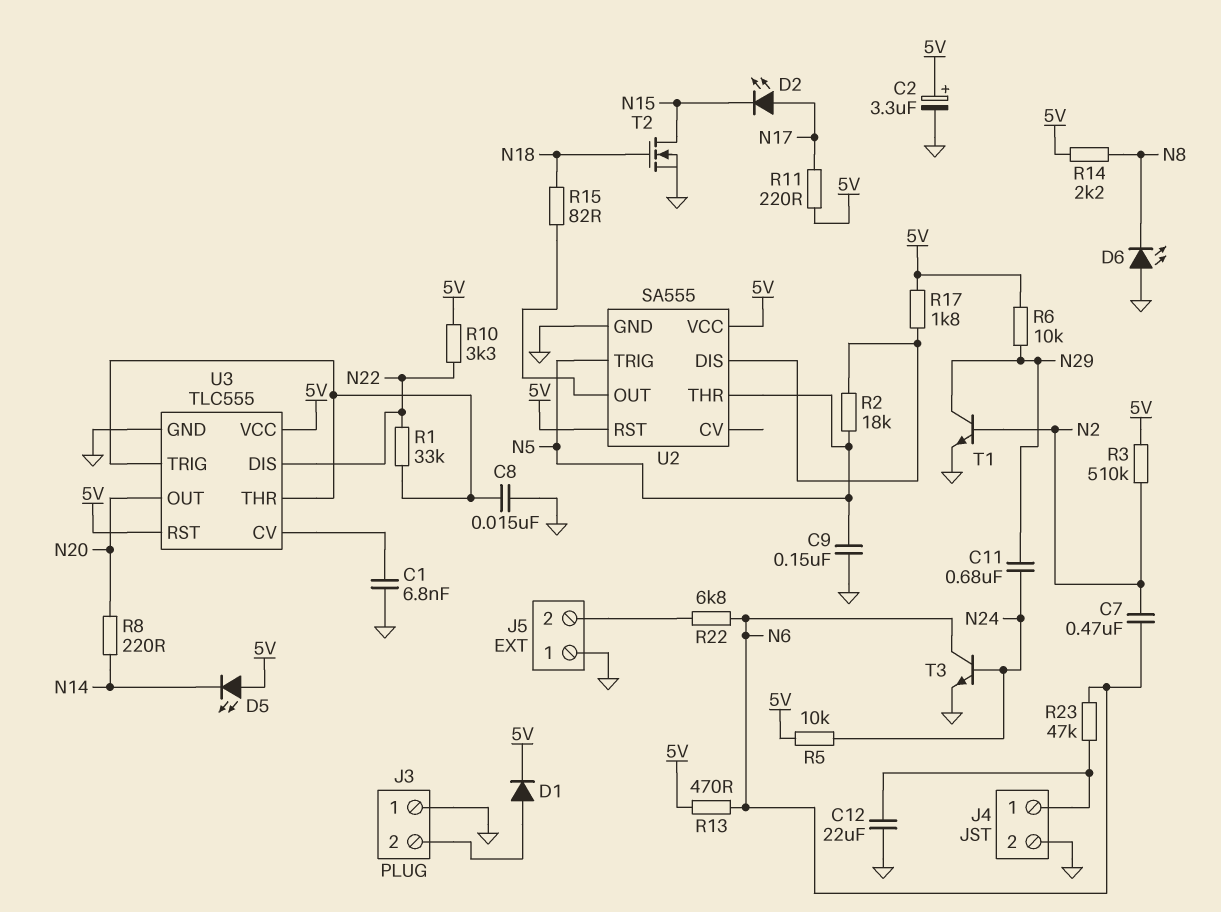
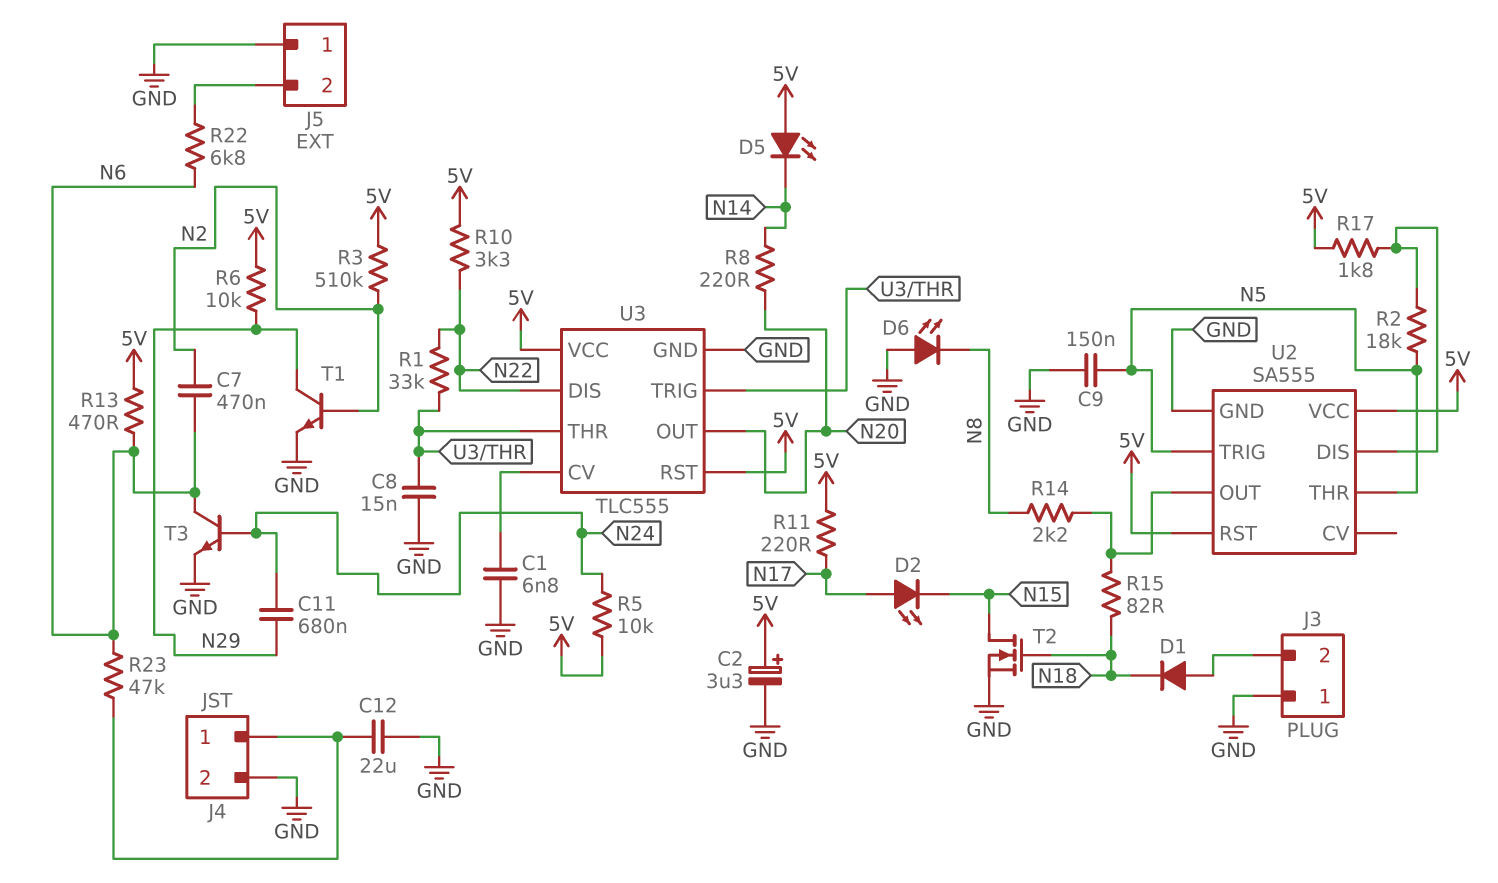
D1: diode (A J3/2, K 5V) -> diode (A J3/2, K N18)
R14: 2.2k (5V, N8) -> 2.2k (N8, U2/OUT)

